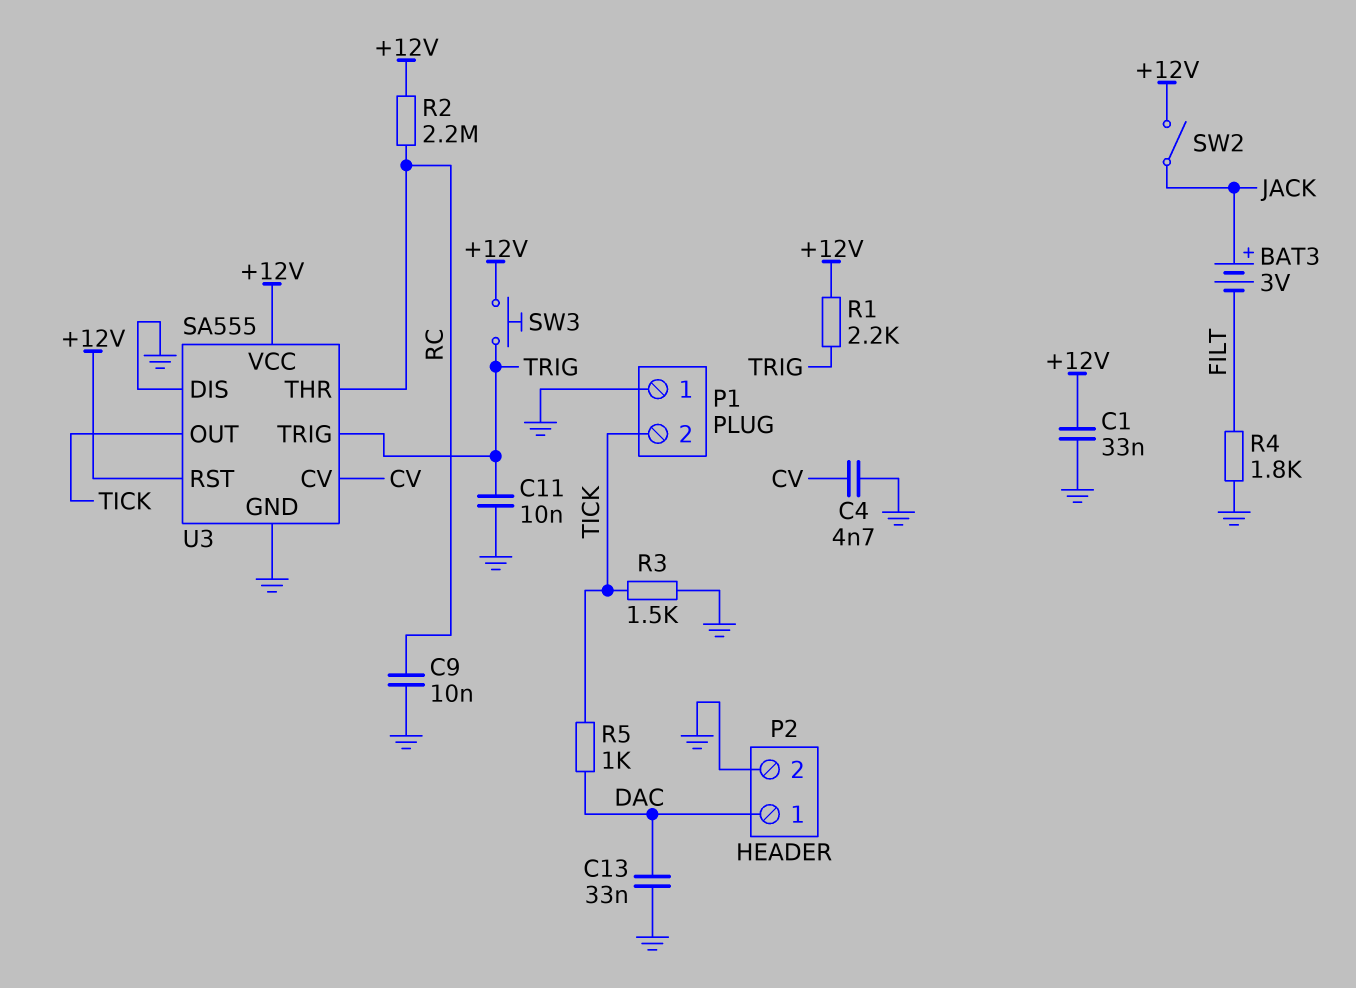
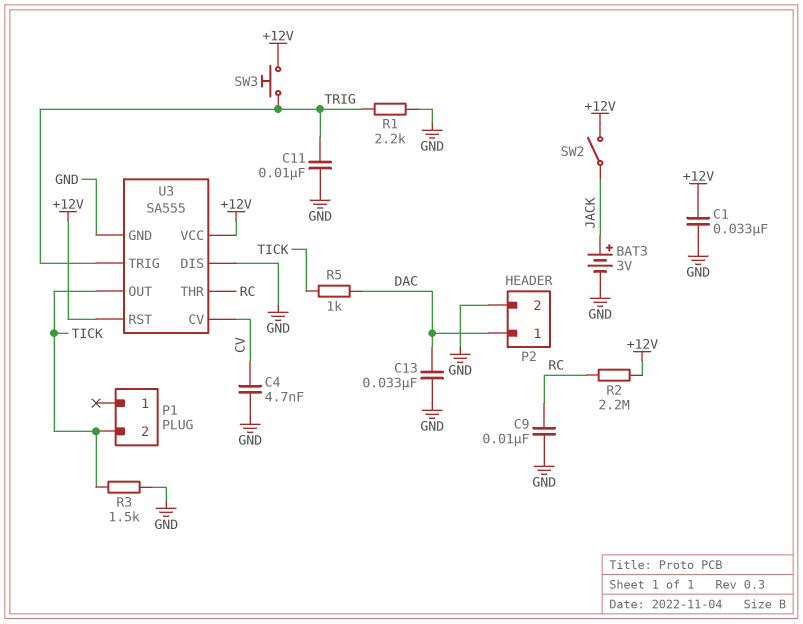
BAT3: 3V (plus JACK, minus FILT) -> 3V (plus JACK, minus GND)
P1 pin 1: GND -> none
R1: 2.2k (+12V, TRIG) -> 2.2k (GND, TRIG)
R4: 1.8k (FILT, GND) -> none

